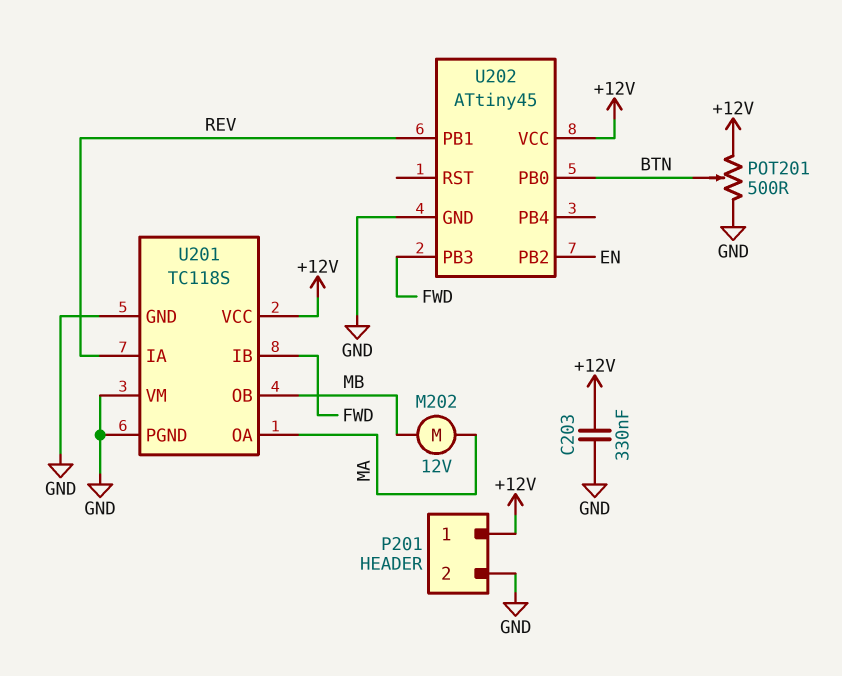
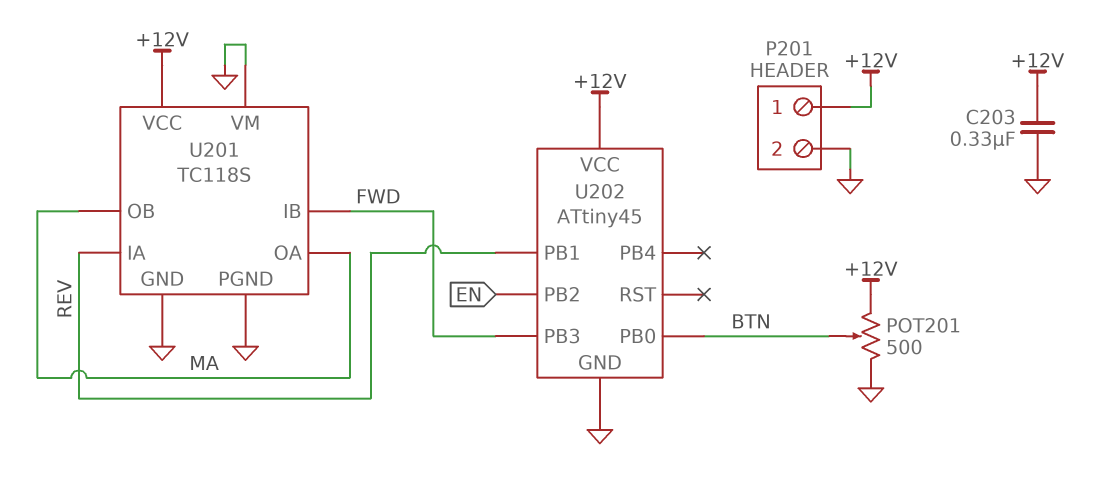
M202: motor 12V (MA, MB) -> none
U201 pin OB: MB -> MA

